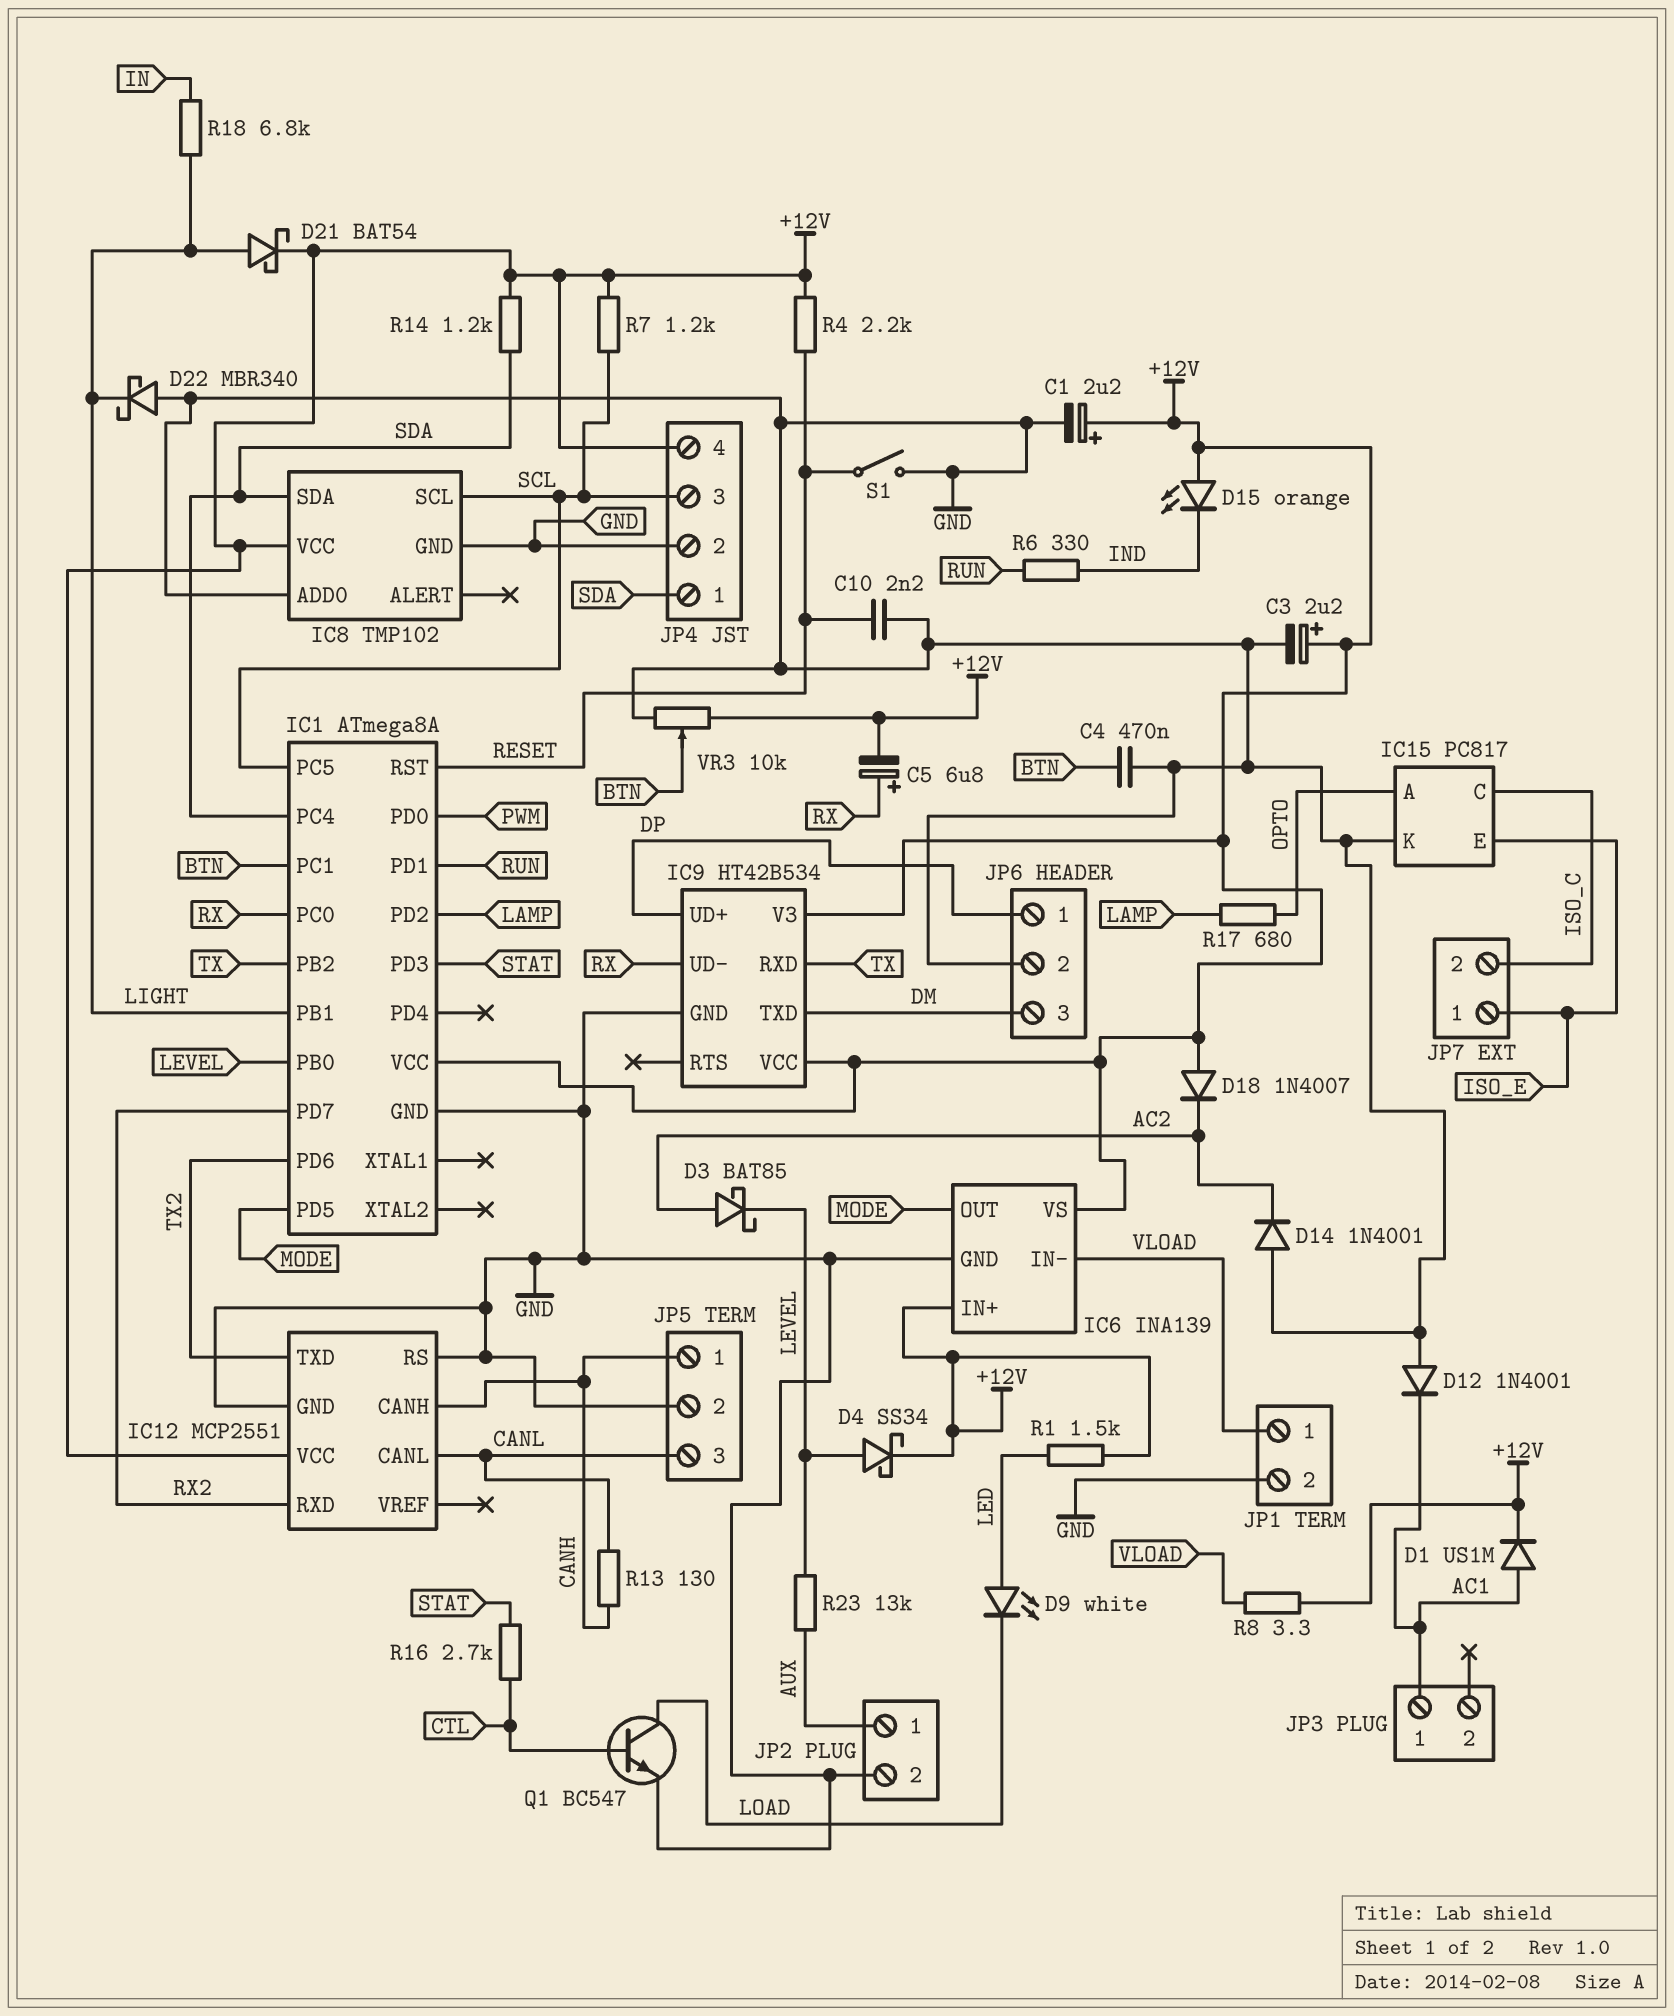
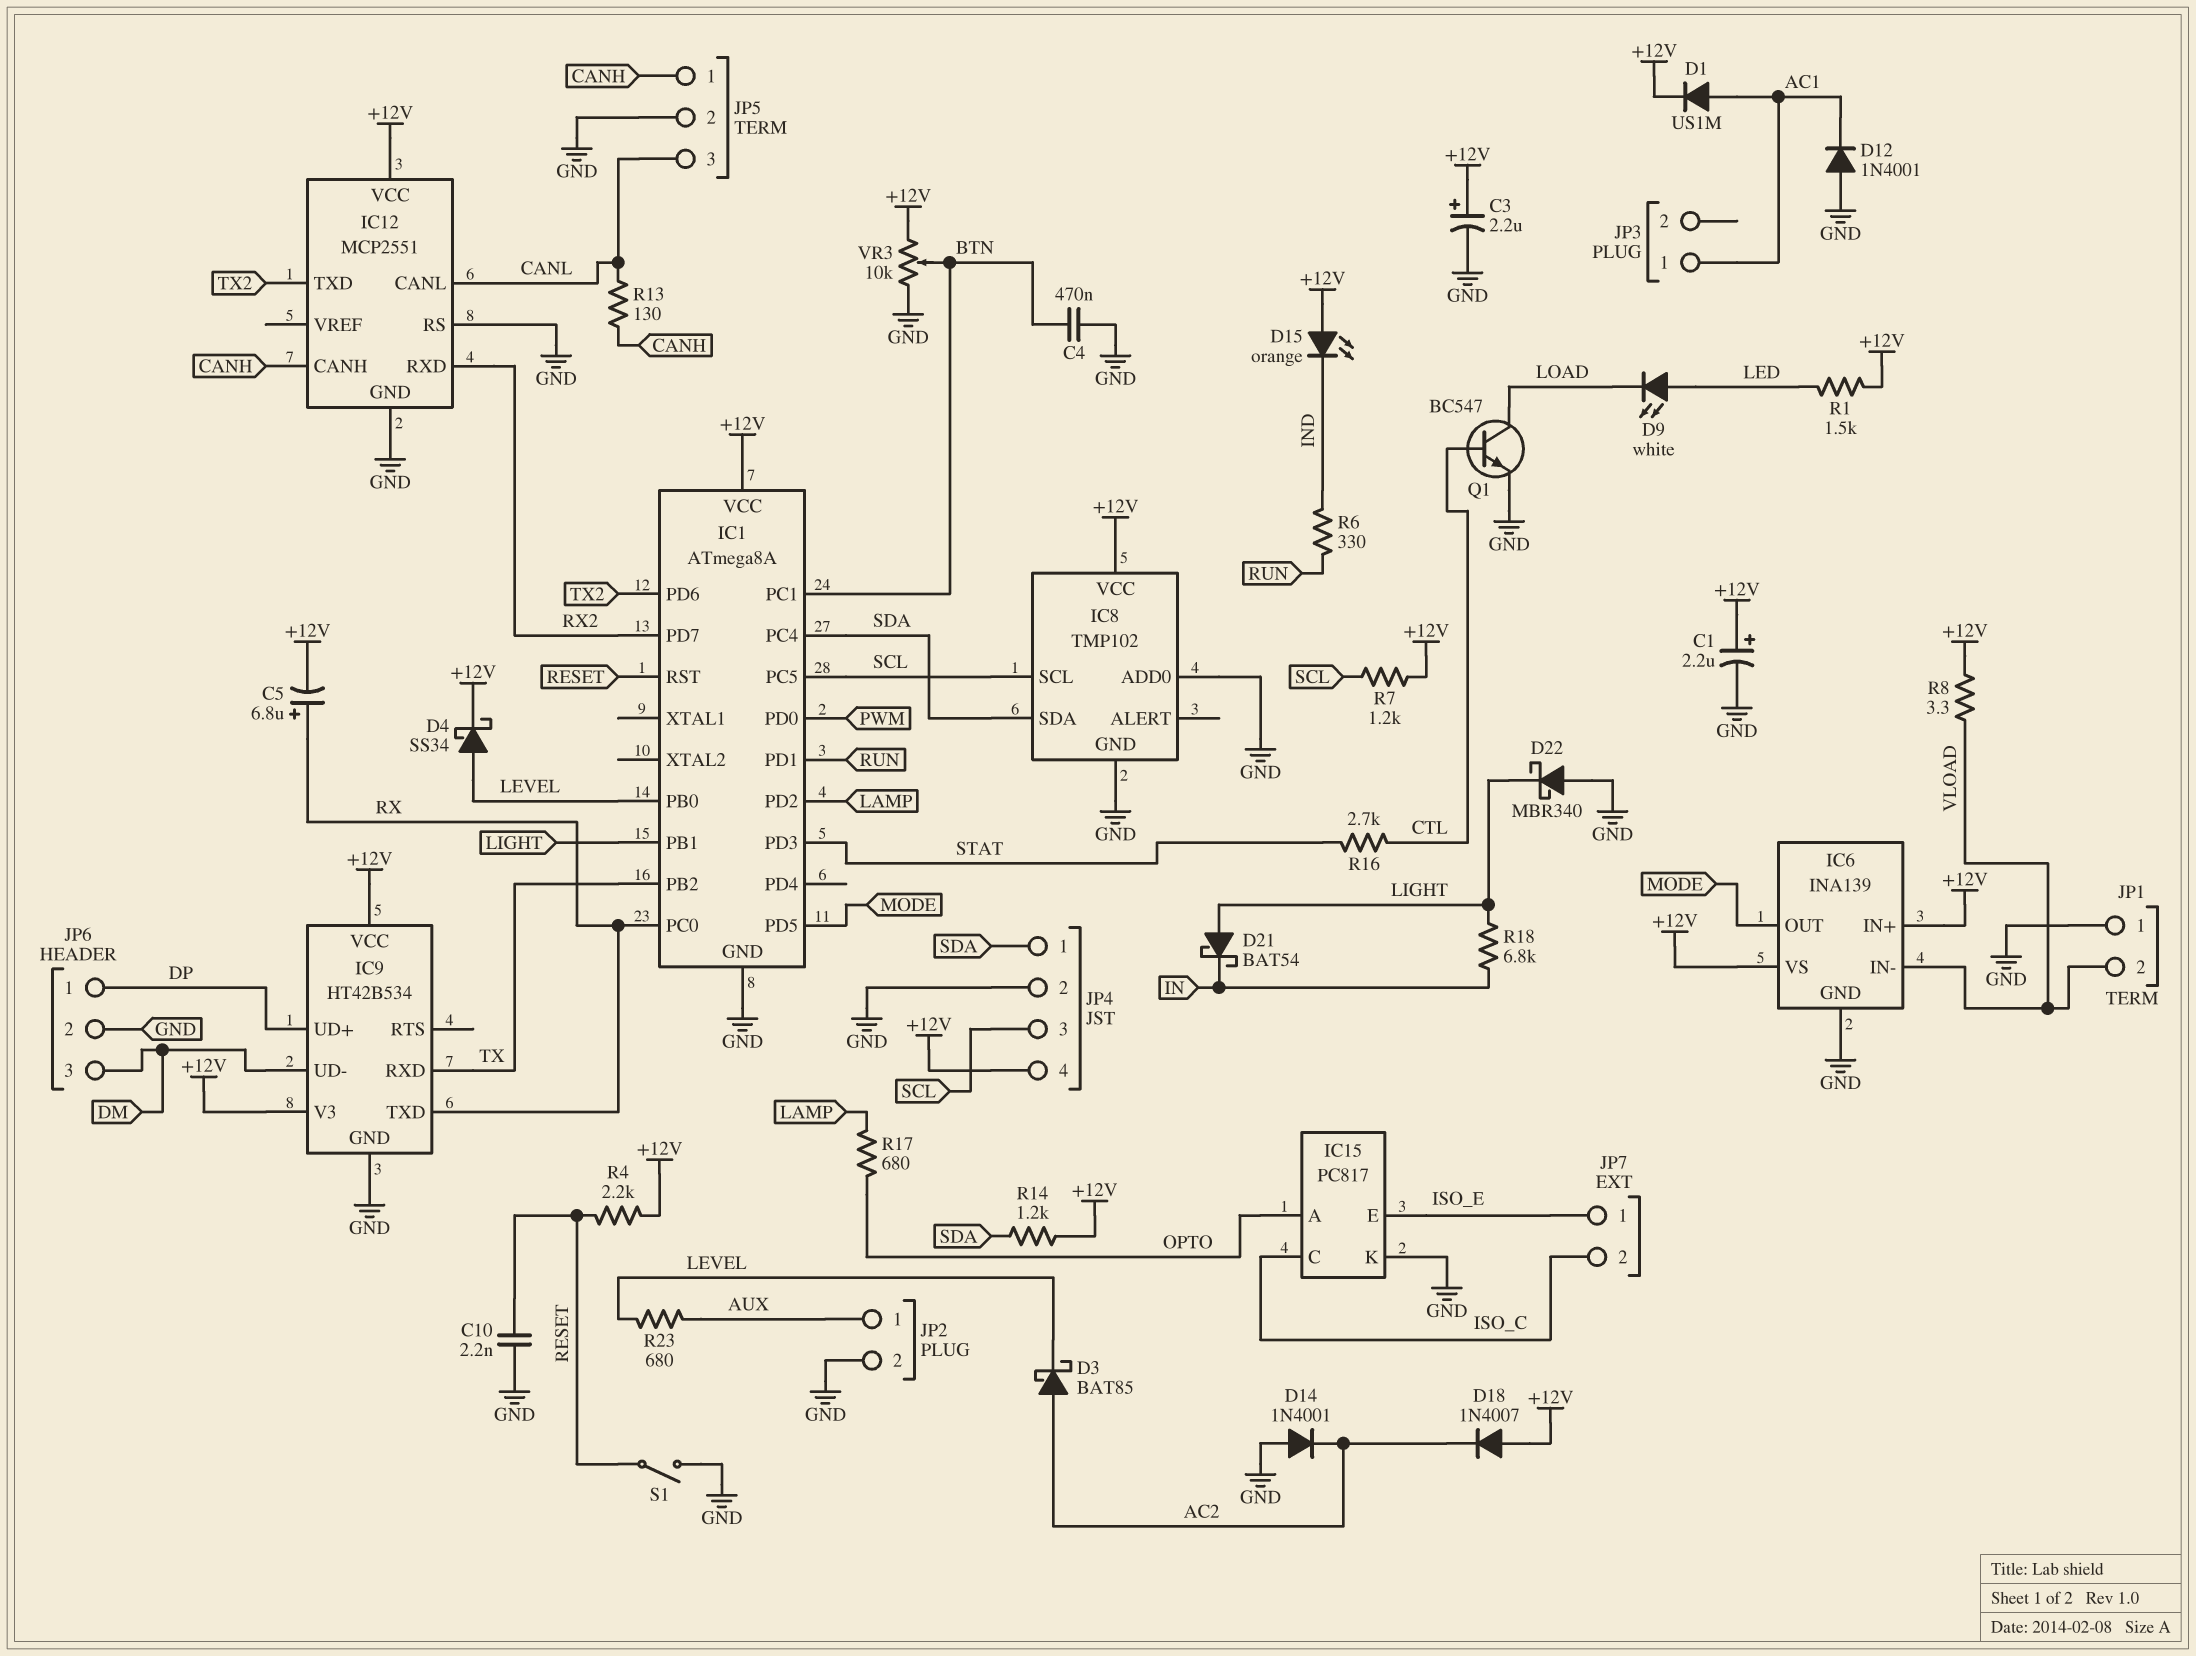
D21: schottky BAT54 (A LIGHT, K +12V) -> schottky BAT54 (A LIGHT, K IN)
IC9 pin TXD: DM -> RX
IC9 pin UD-: RX -> DM
JP1 pin 1: VLOAD -> GND
JP1 pin 2: GND -> VLOAD
R23: 13k (AUX, LEVEL) -> 680 (AUX, LEVEL)

